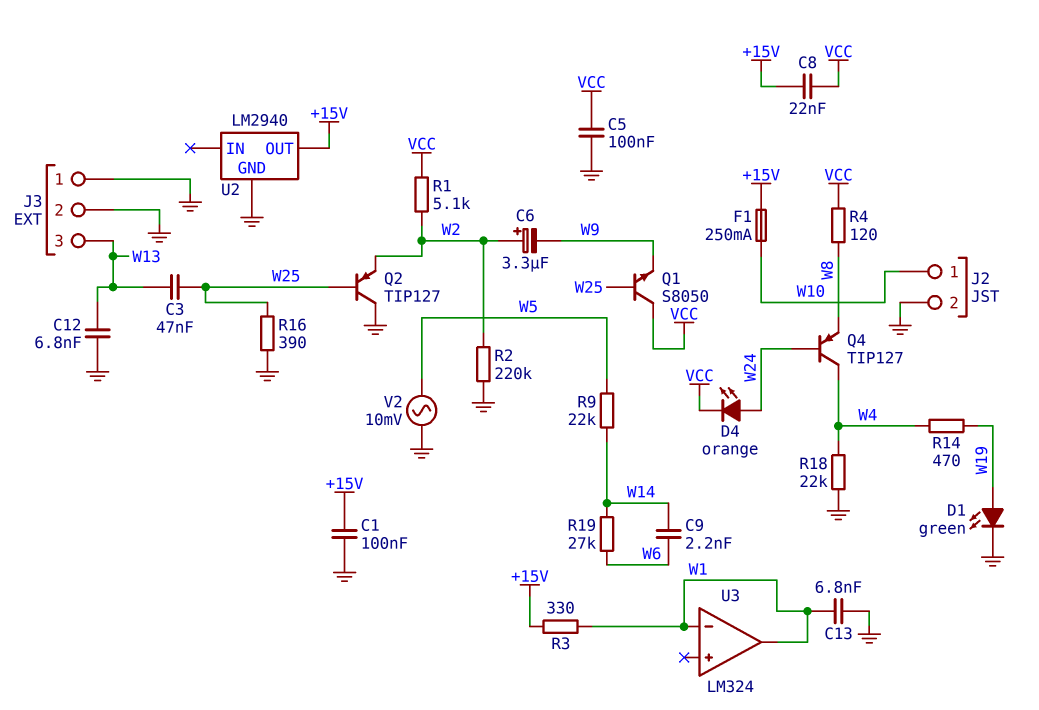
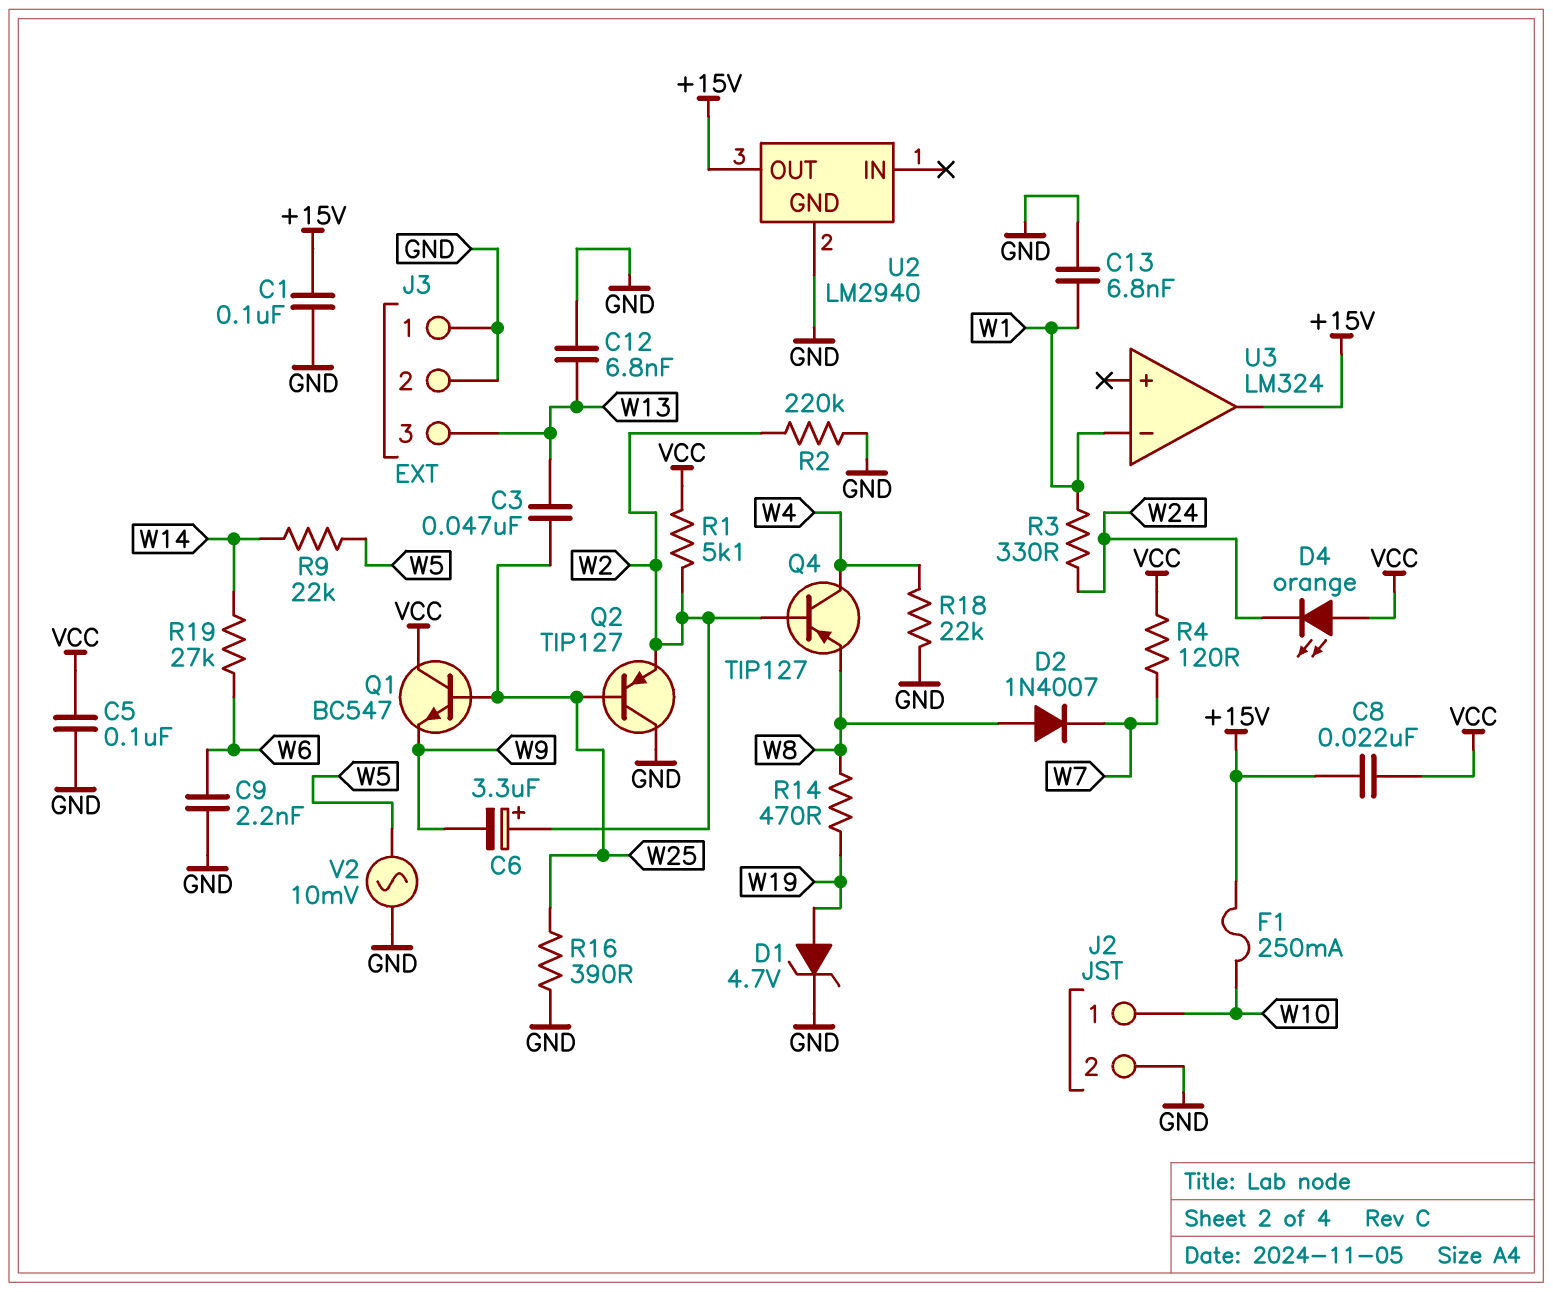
C9: 2.2nF (W6, W14) -> 2.2nF (GND, W6)
D1: LED green (A W19, K GND) -> zener 4.7V (A W19, K GND)
D2: none -> diode 1N4007 (A W8, K W7)
D4: LED orange (A W24, K VCC) -> LED orange (A VCC, K W24)
Q1: NPN S8050 (B W25, C VCC, E W9) -> NPN BC547 (B W25, C VCC, E W9)
Q4: PNP TIP127 (B W24, C W4, E W8) -> PNP TIP127 (B W2, C W4, E W8)
R3: 330 (+15V, W1) -> 330 (W1, W24)
R4: 120 (VCC, W8) -> 120 (VCC, W7)
R14: 470 (W4, W19) -> 470 (W8, W19)
U3 pin out: W1 -> +15V

